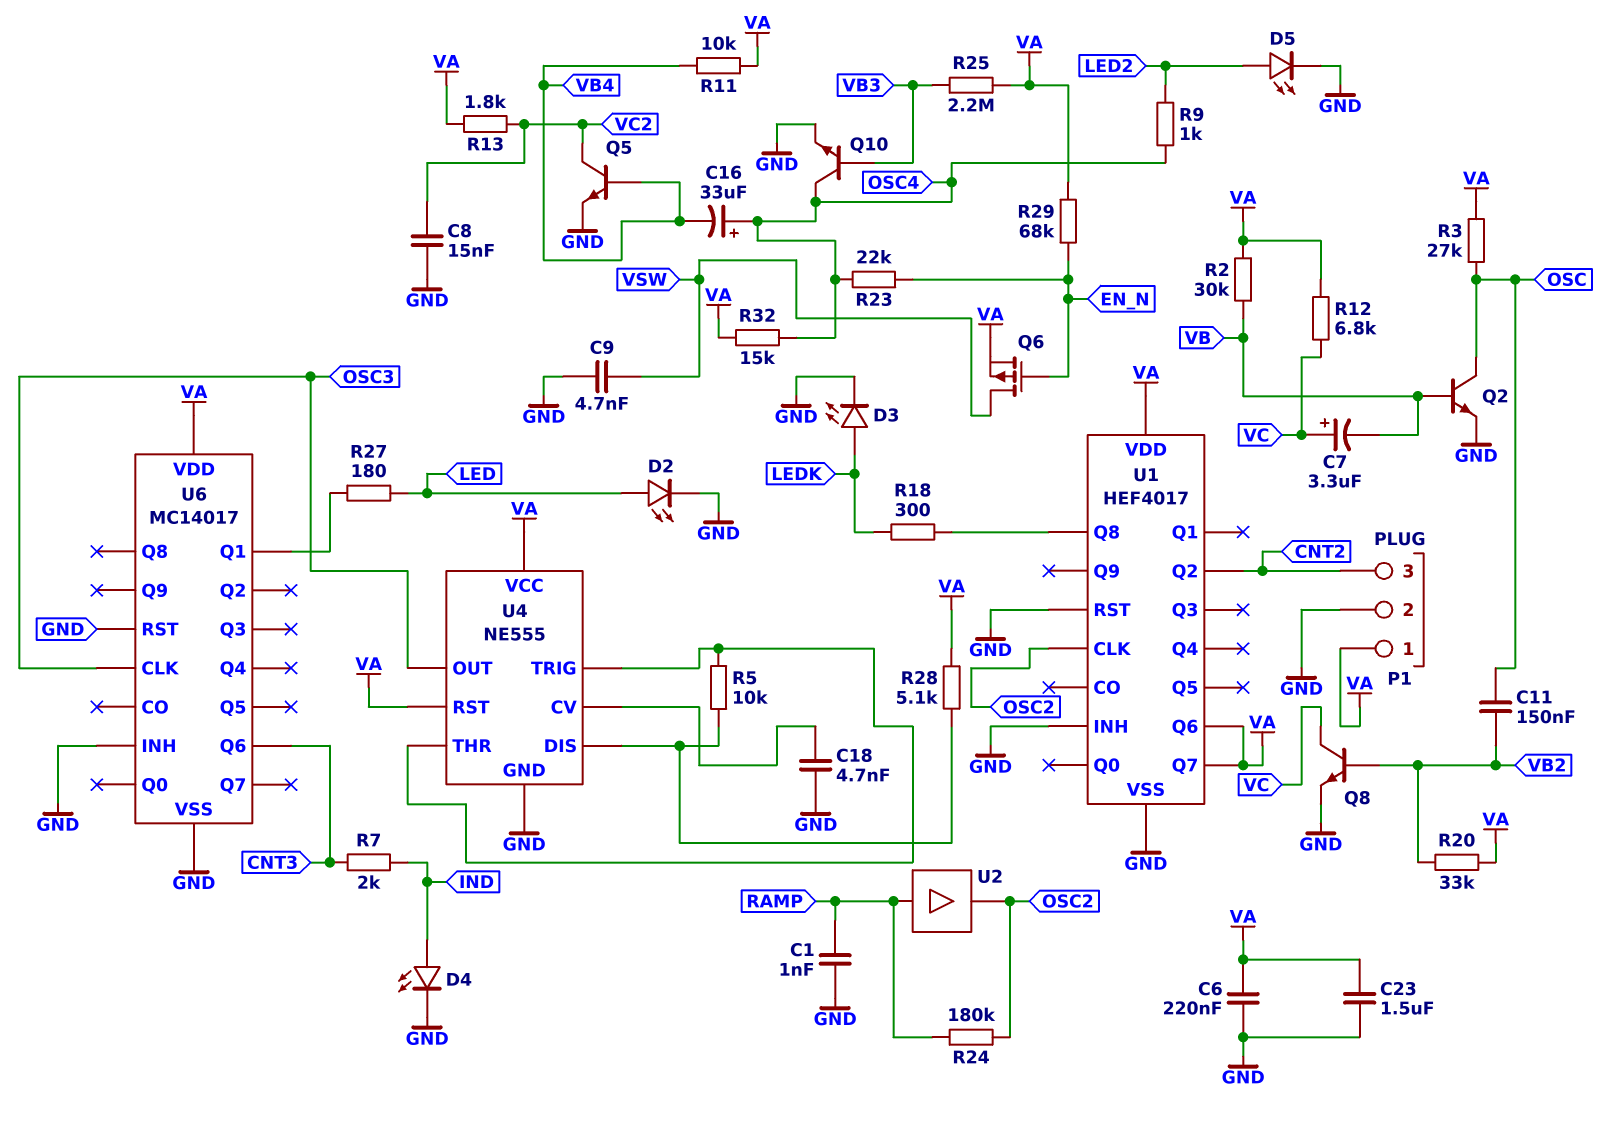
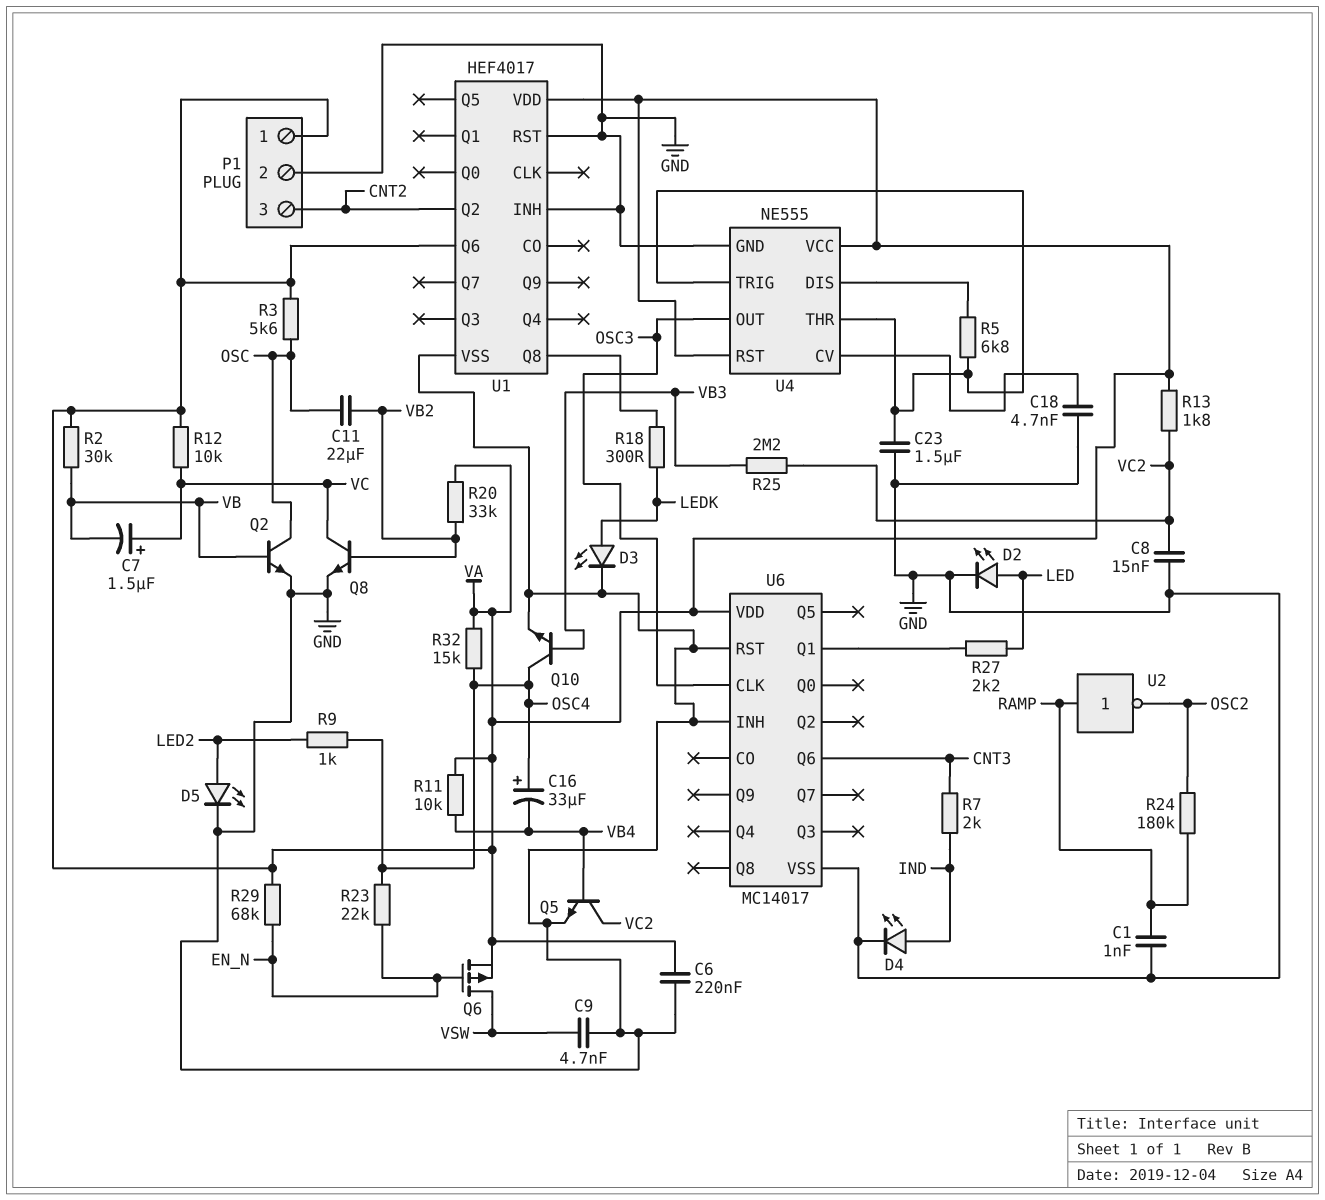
C7: 3.3uF (plus VC, minus VB) -> 1.5uF (plus VC, minus VB)
C11: 150nF (OSC, VB2) -> 22uF (OSC, VB2)
C23: 1.5uF (GND, VA) -> 1.5uF (GND, U4/THR)
R3: 27k (OSC, VA) -> 5.6k (OSC, VA)
R5: 10k (U4/DIS, U4/THR) -> 6.8k (U4/DIS, U4/THR)
R12: 6.8k (VA, VC) -> 10k (VA, VC)
R25: 2.2M (VA, VB3) -> 2.2M (VB3, VC2)
R27: 180 (LED, U6/Q1) -> 2.2k (LED, U6/Q1)
R28: 5.1k (U4/DIS, VA) -> none
U1 pin CLK: OSC2 -> none
U1 pin Q7: VA -> none
U2: buffer (in RAMP, out OSC2) -> NOT (in RAMP, out OSC2)

